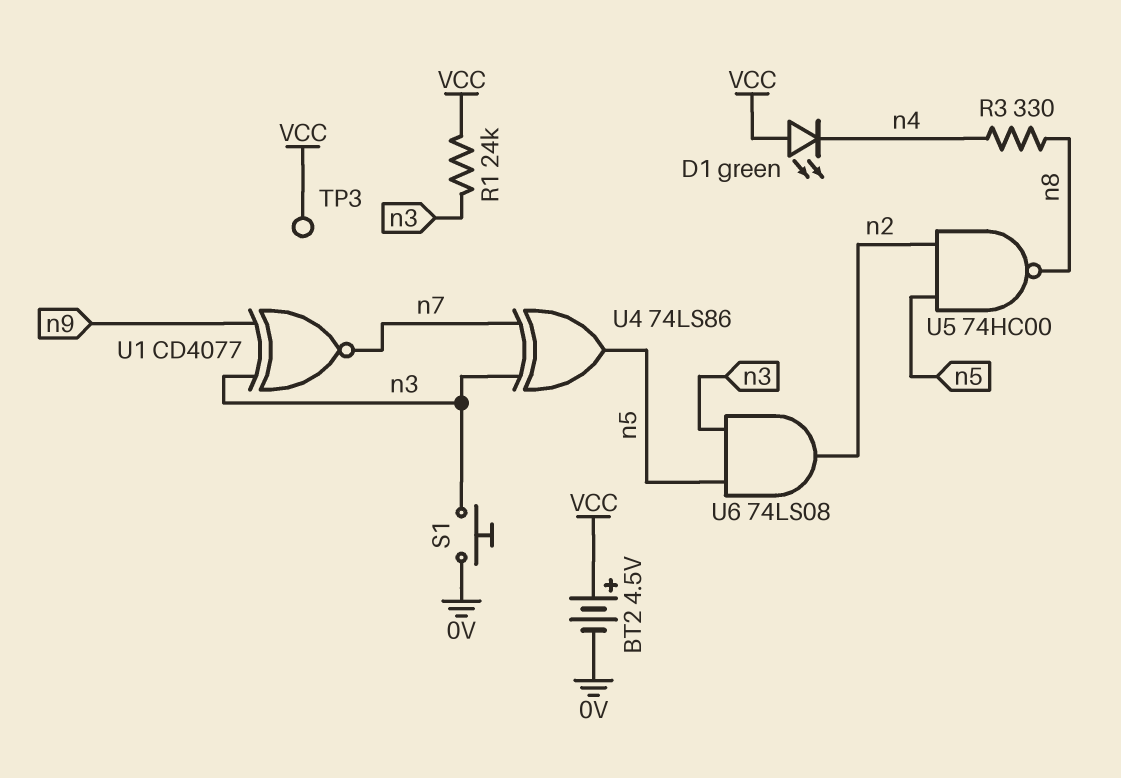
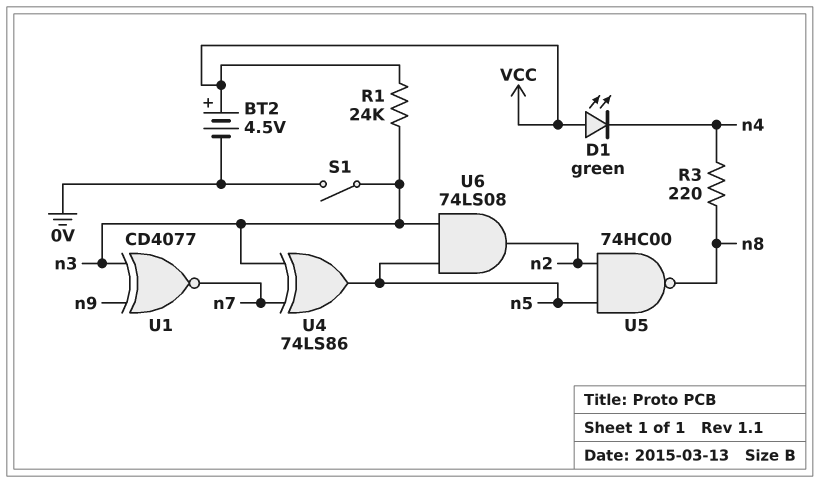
R3: 330 (n4, n8) -> 220 (n4, n8)
S1: button (0V, n3) -> switch (0V, n3)
TP3: test point (VCC) -> none

